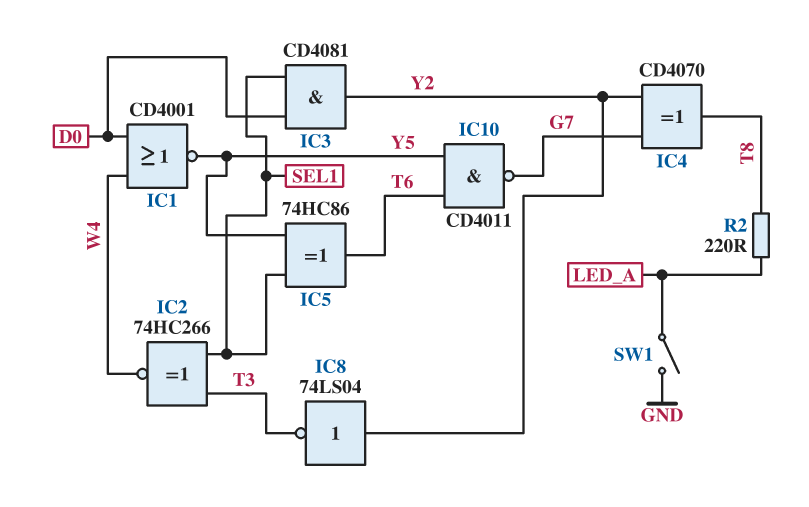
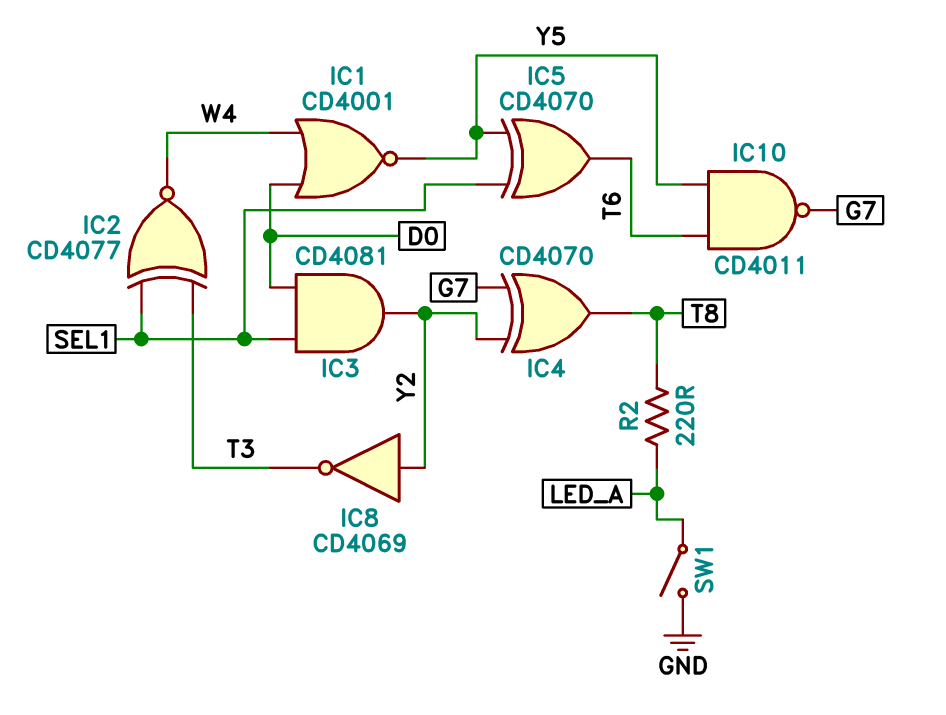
IC2: XNOR 74HC266 (in SEL1, in T3, out W4) -> XNOR CD4077 (in SEL1, in T3, out W4)
IC5: XOR 74HC86 (in SEL1, in Y5, out T6) -> XOR CD4070 (in SEL1, in Y5, out T6)
IC8: NOT 74LS04 (in Y2, out T3) -> NOT CD4069 (in Y2, out T3)

